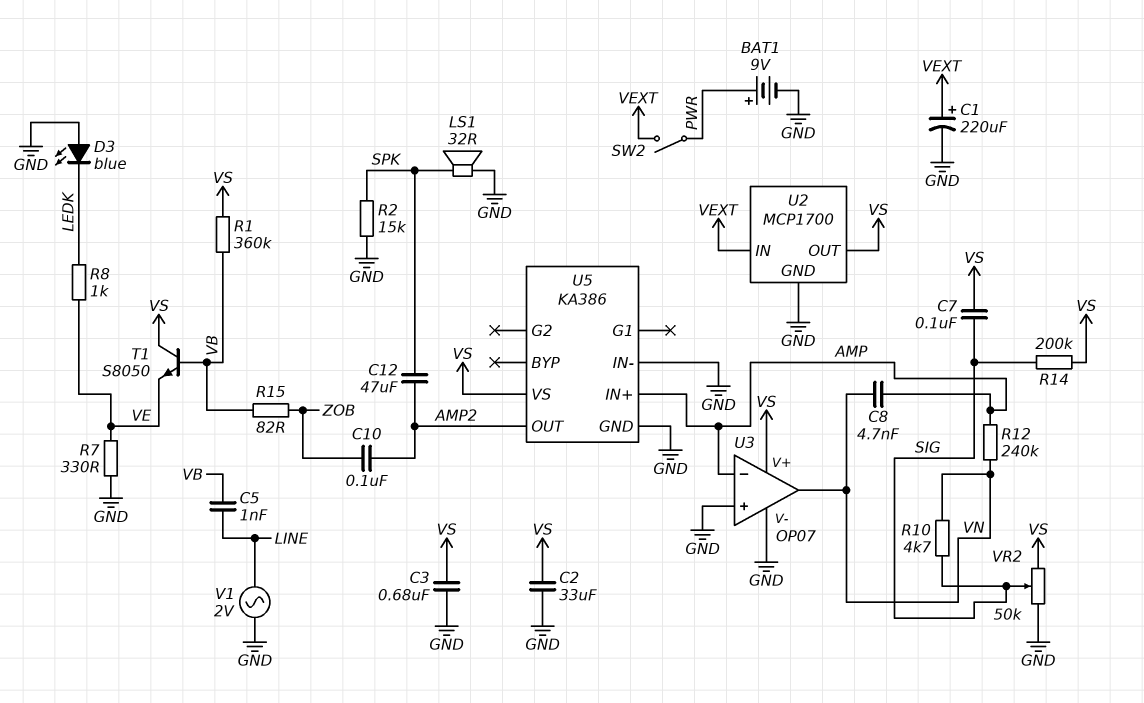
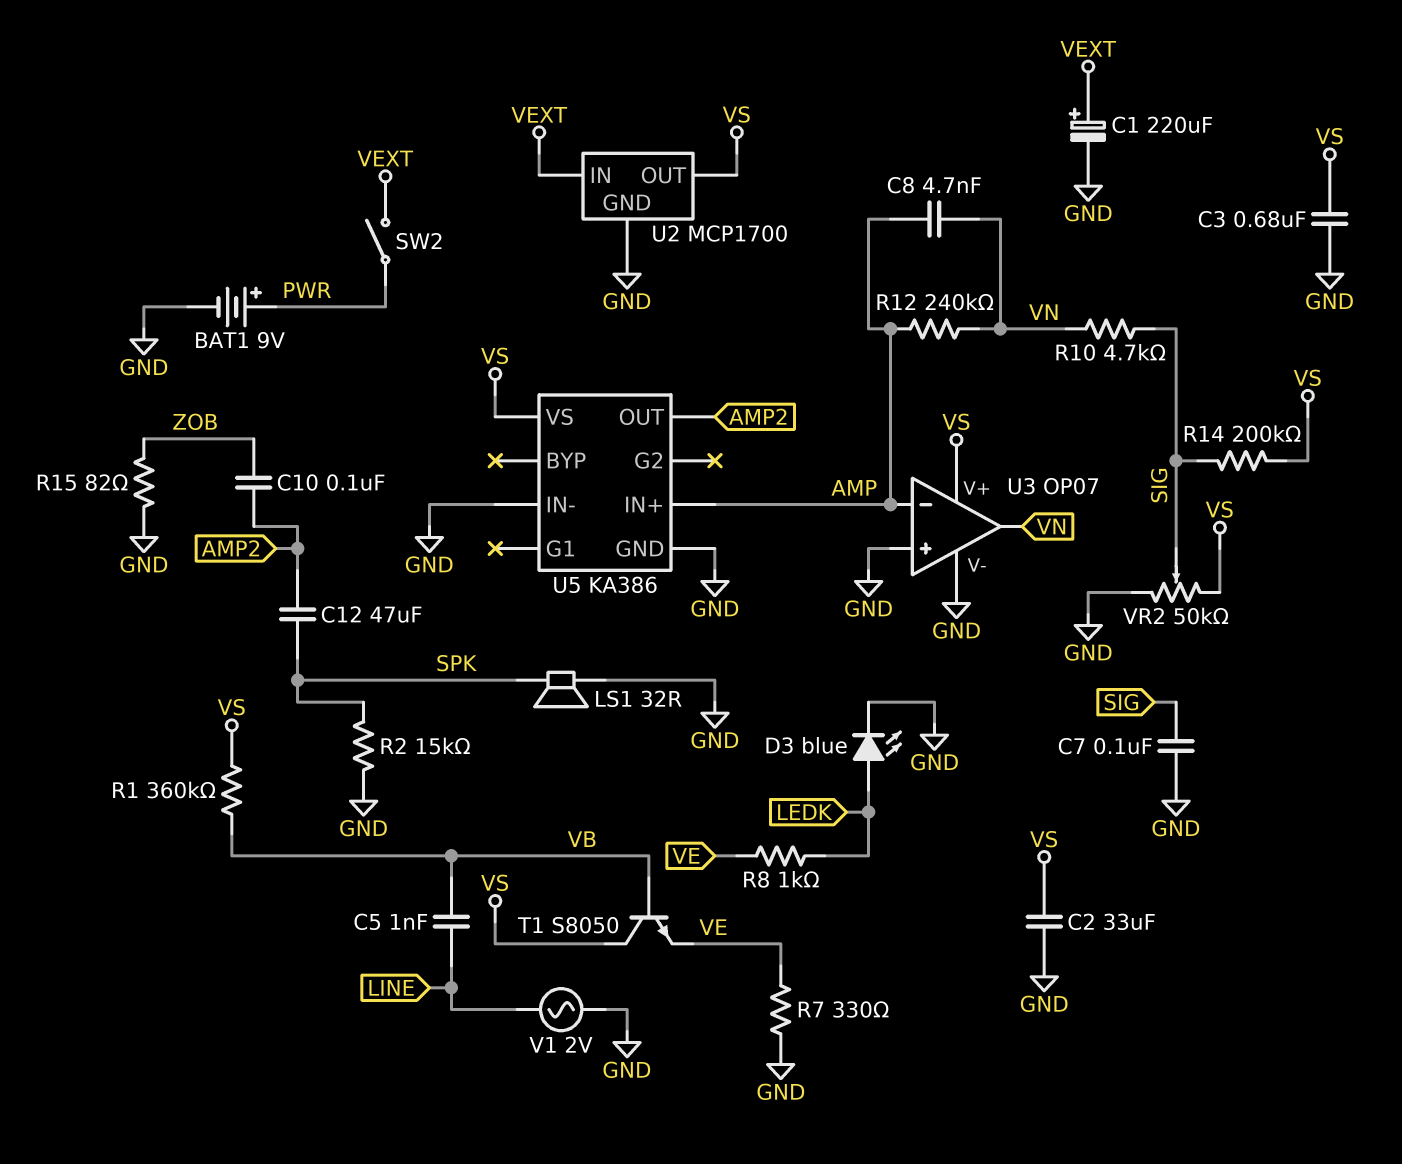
C7: 100nF (SIG, VS) -> 100nF (GND, SIG)
D3: LED blue (A GND, K LEDK) -> LED blue (A LEDK, K GND)
R15: 82 (VB, ZOB) -> 82 (GND, ZOB)

